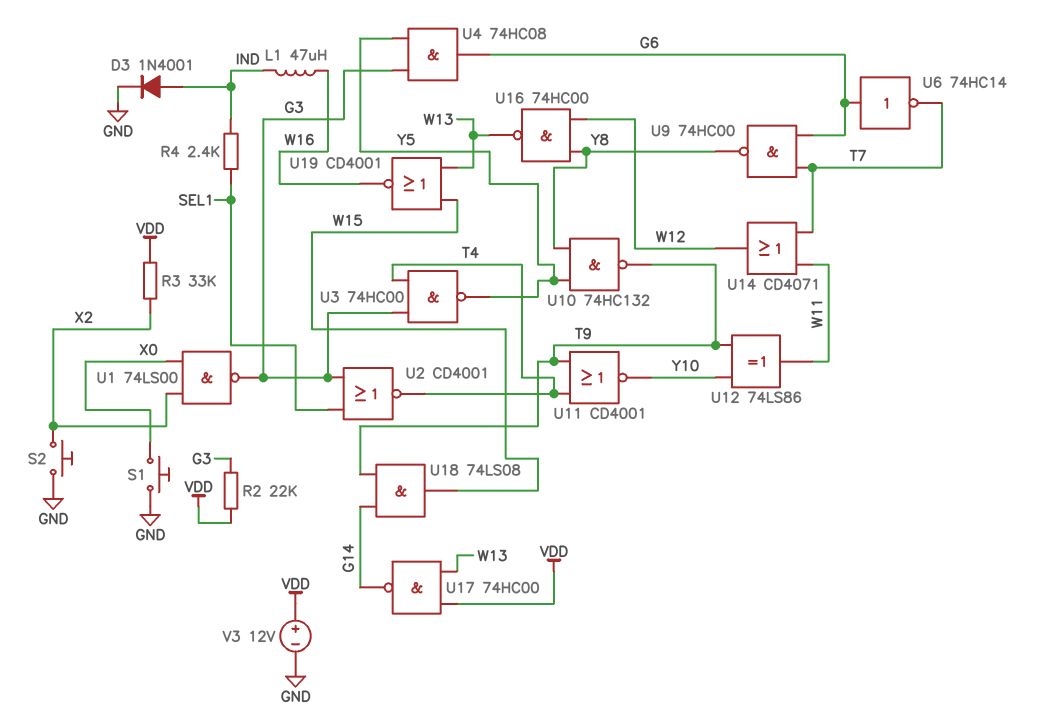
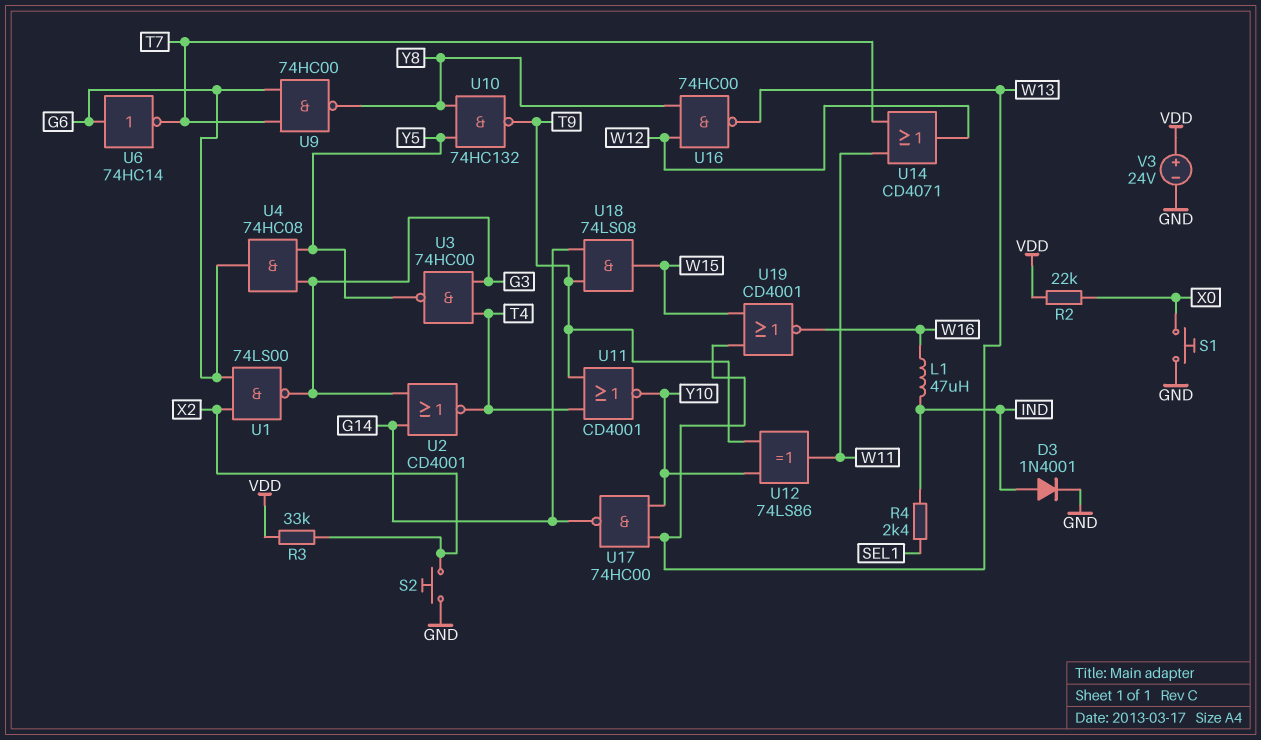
R2: 22k (G3, VDD) -> 22k (VDD, X0)
U1: NAND 74LS00 (in X0, in X2, out G3) -> NAND 74LS00 (in G6, in X2, out G3)
U2: NOR CD4001 (in G3, in SEL1, out T4) -> NOR CD4001 (in G3, in G14, out T4)
U17: NAND 74HC00 (in VDD, in W13, out G14) -> NAND 74HC00 (in W13, in Y10, out G14)
V3: 12V (plus VDD, minus GND) -> 24V (plus VDD, minus GND)

